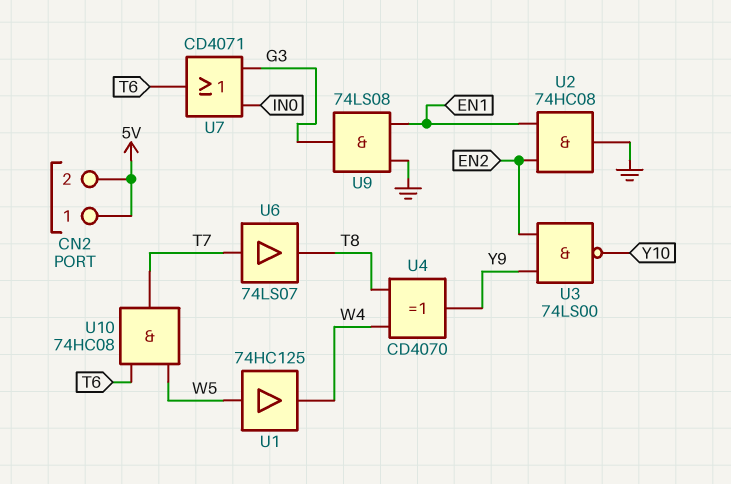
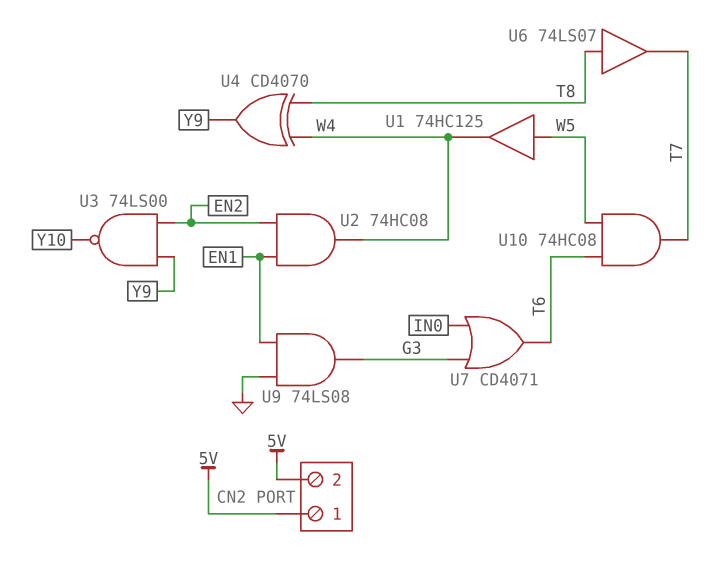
U2: AND 74HC08 (in EN1, in EN2, out GND) -> AND 74HC08 (in EN1, in EN2, out W4)
U6: buffer 74LS07 (in T7, out T8) -> buffer 74LS07 (in T8, out T7)

